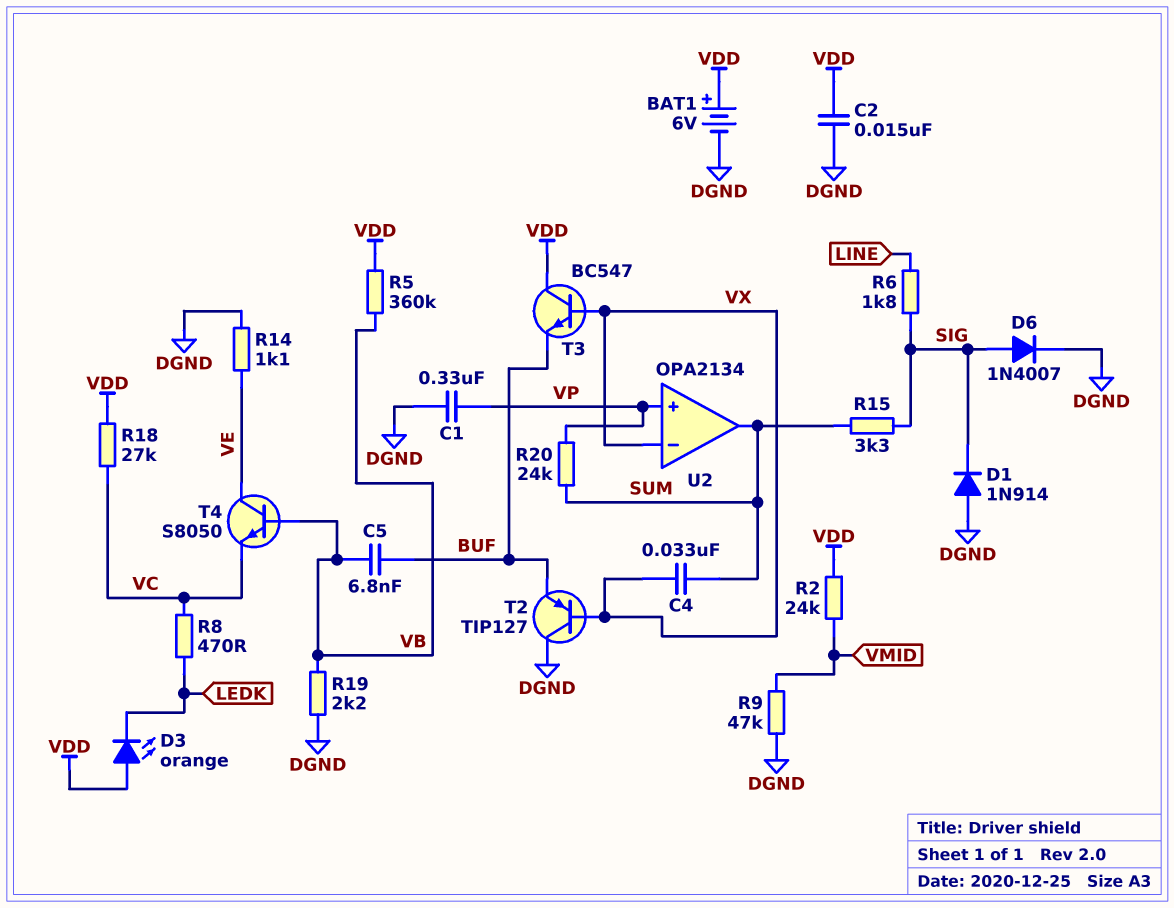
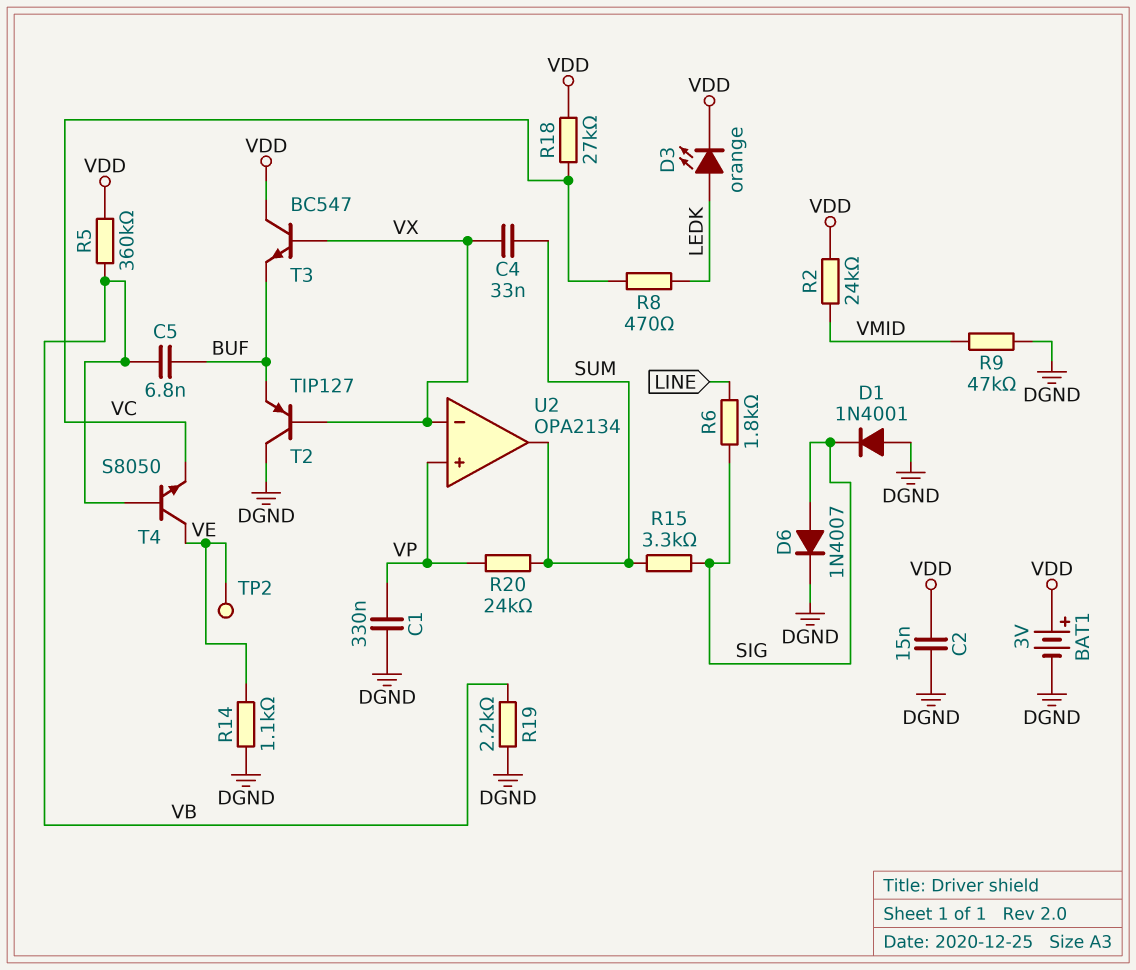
BAT1: 6V (plus VDD, minus DGND) -> 3V (plus VDD, minus DGND)
D1: diode 1N914 (A DGND, K SIG) -> diode 1N4001 (A DGND, K SIG)
D3: LED orange (A VDD, K LEDK) -> LED orange (A LEDK, K VDD)
TP2: none -> test point (VE)

